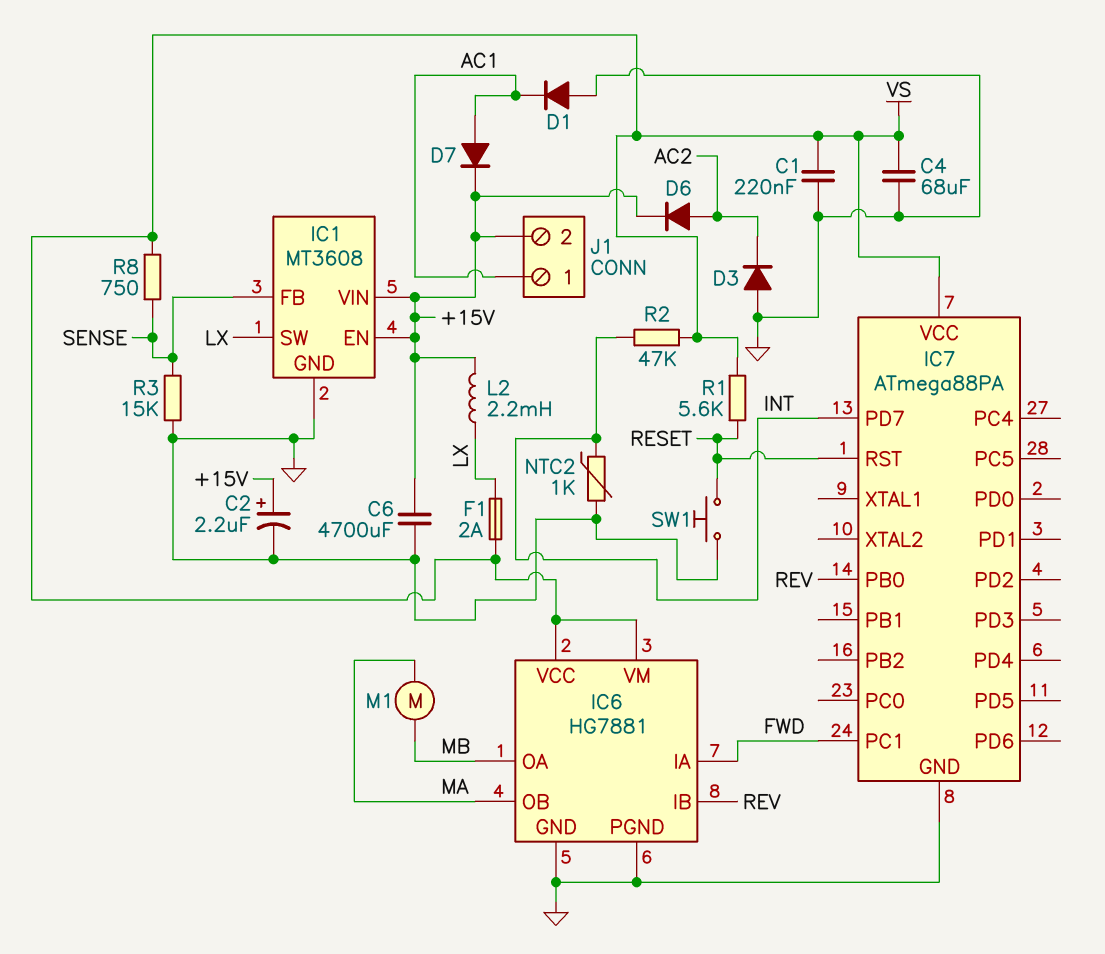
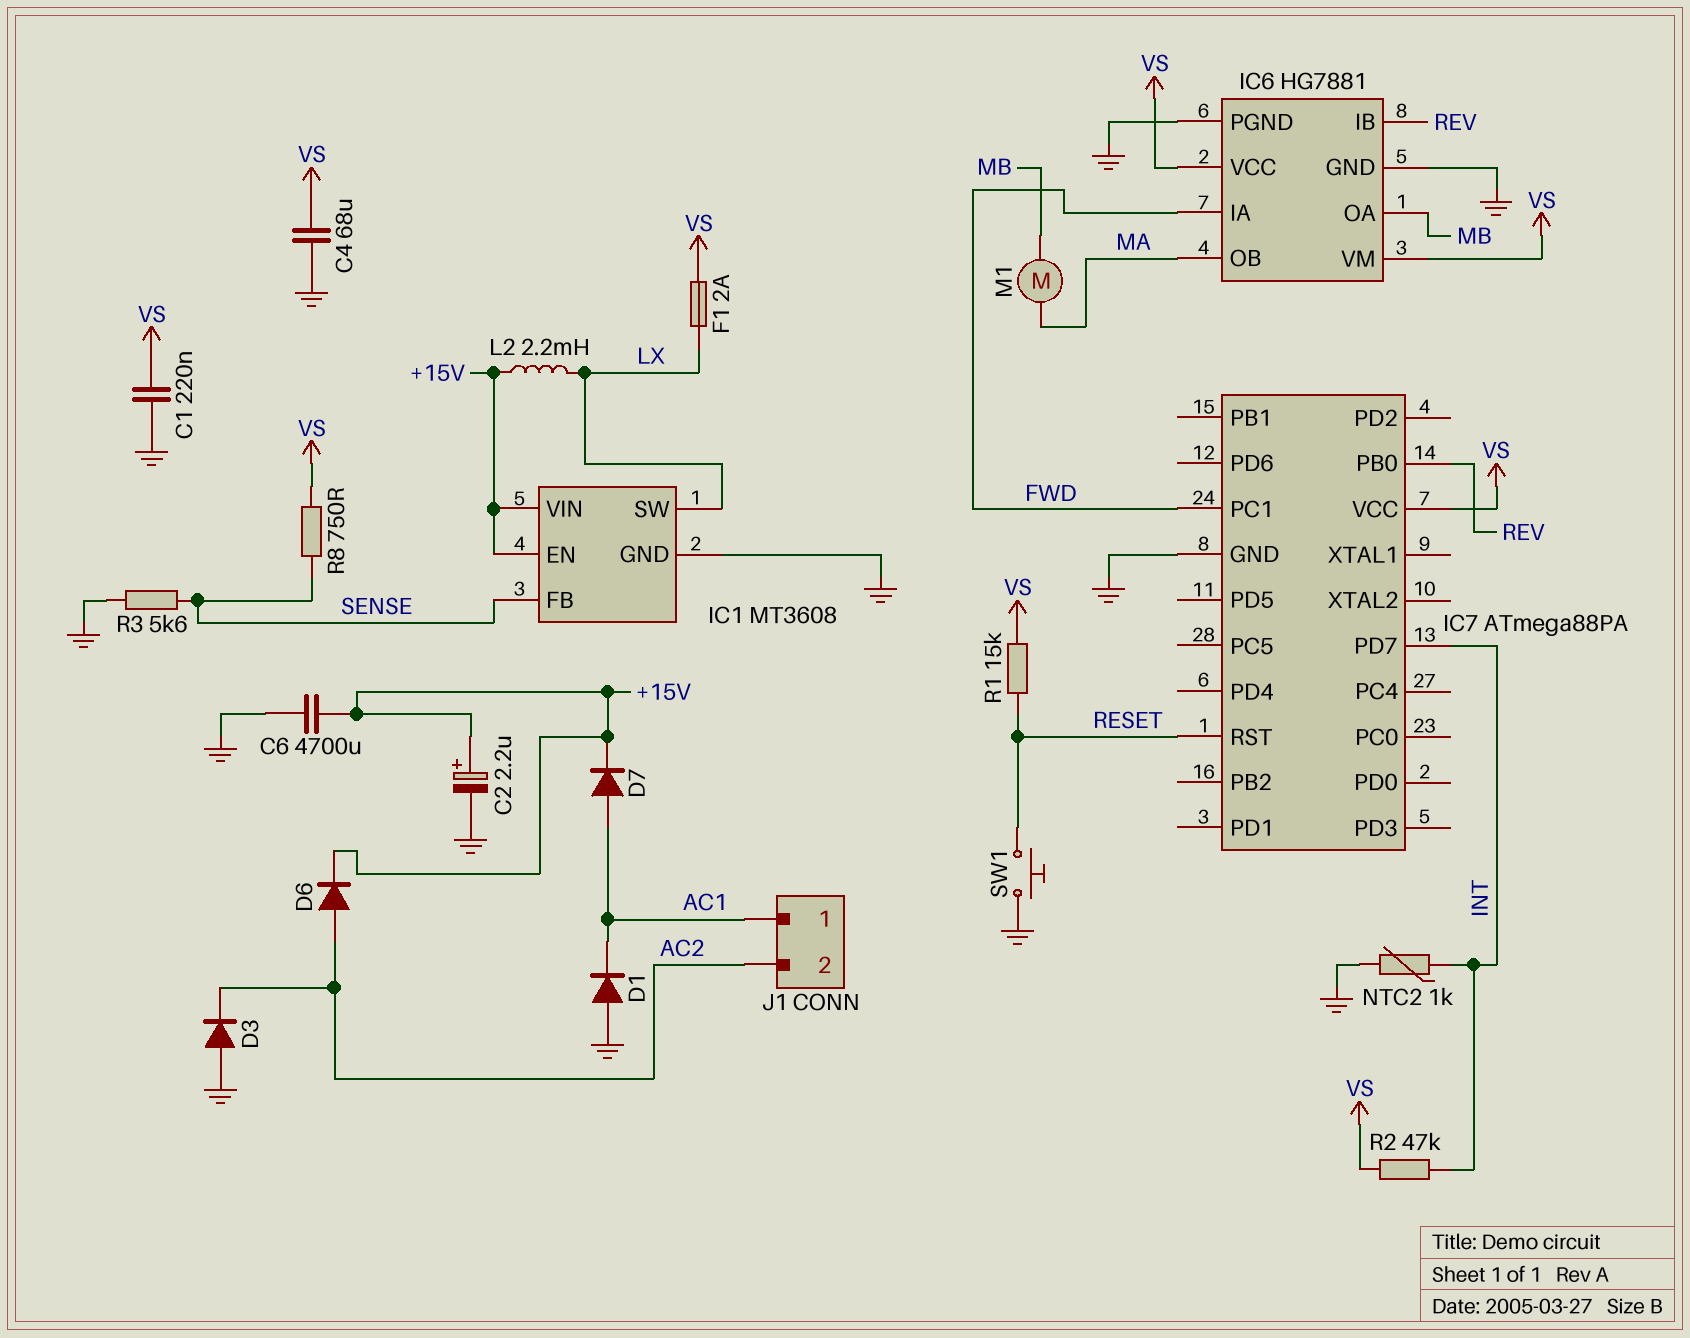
J1 pin 2: +15V -> AC2
R1: 5.6k (RESET, VS) -> 15k (RESET, VS)
R3: 15k (GND, SENSE) -> 5.6k (GND, SENSE)

